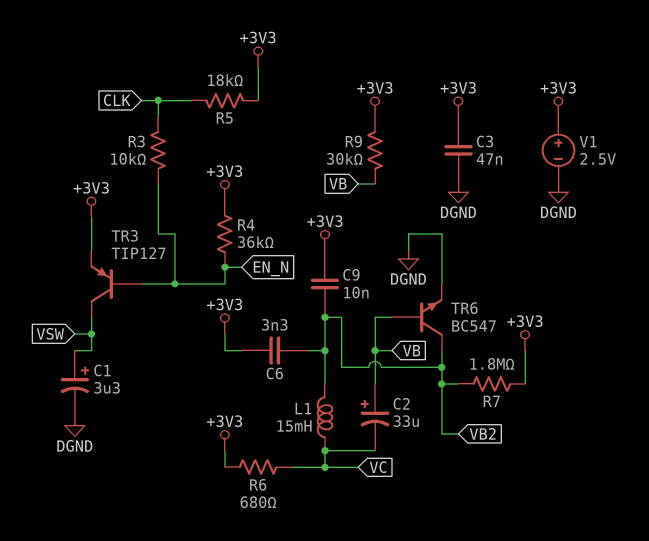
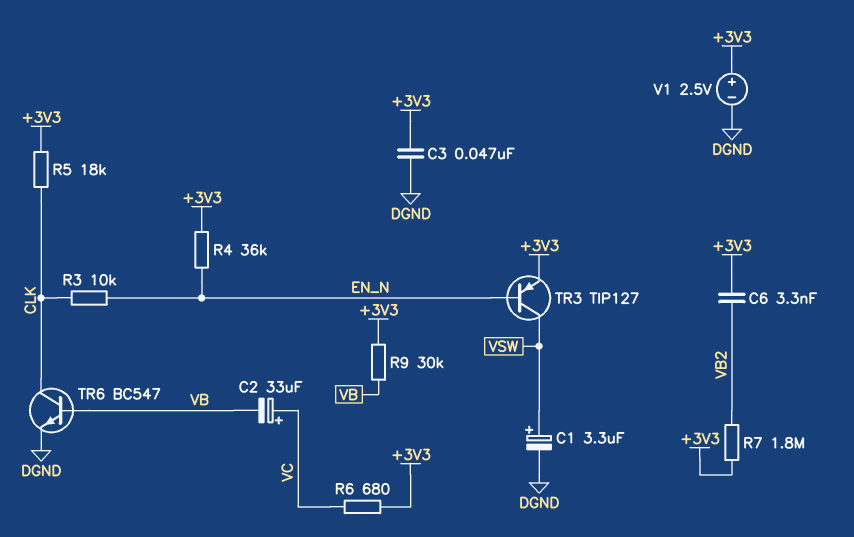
C2: 33uF (plus VB, minus VC) -> 33uF (plus VC, minus VB)
C9: 10nF (+3V3, VB2) -> none
L1: 15mH (VB2, VC) -> none
TR6: NPN BC547 (B VB, C VB2, E DGND) -> NPN BC547 (B VB, C CLK, E DGND)

